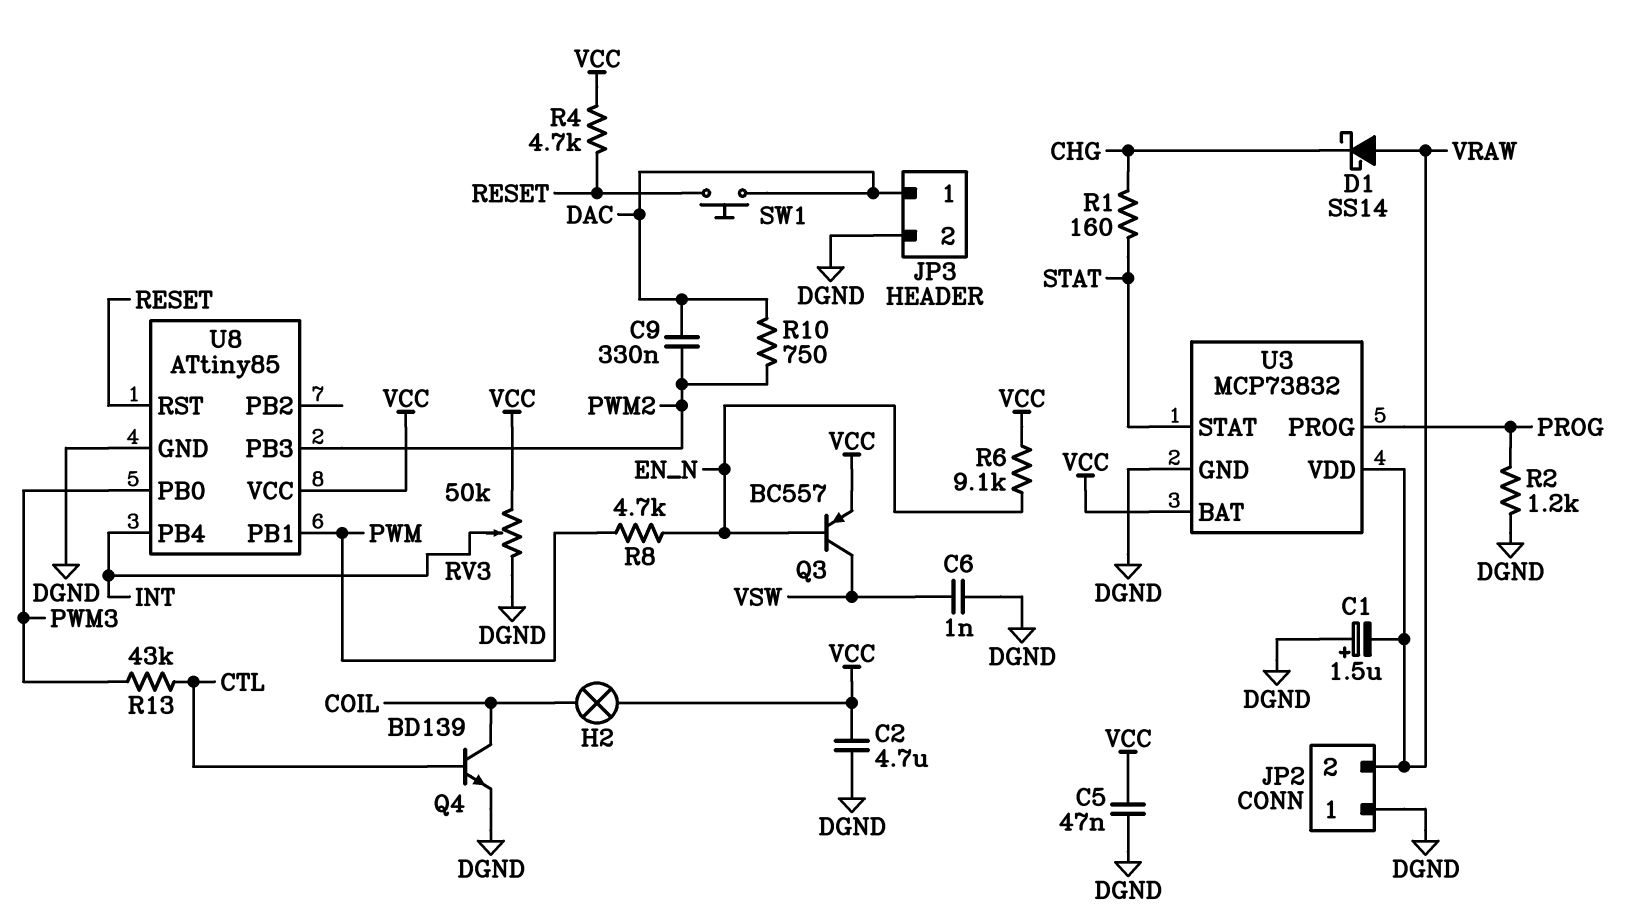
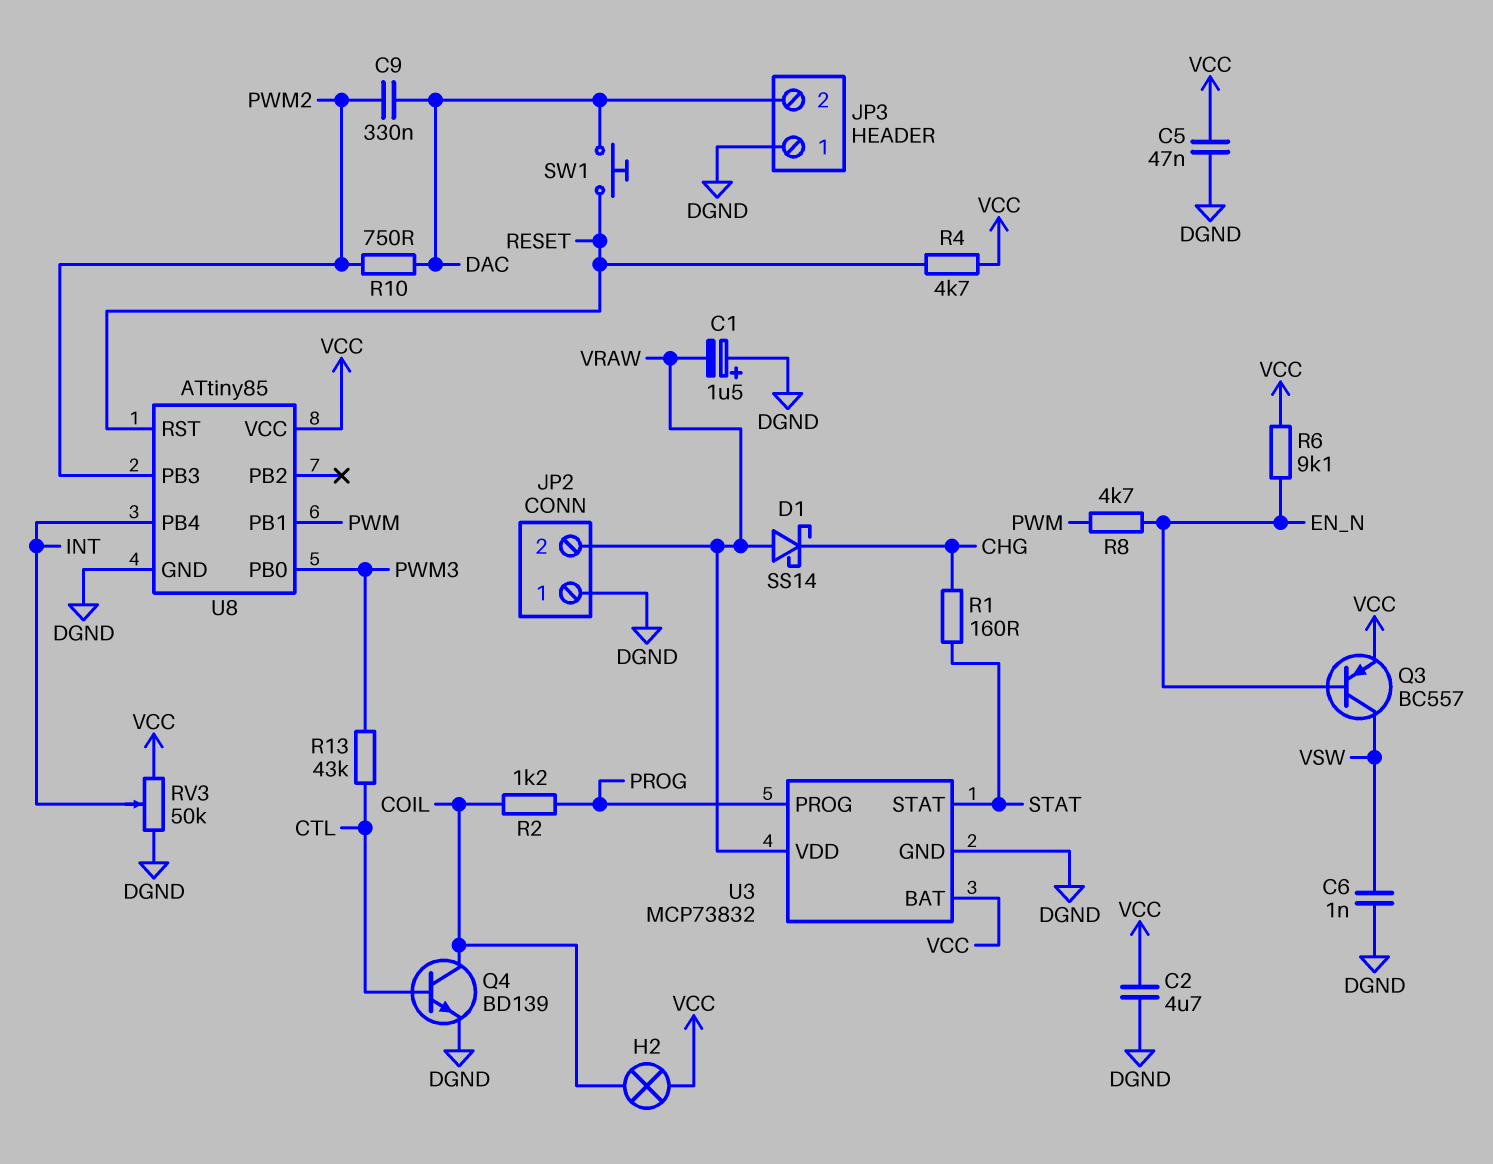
JP3 pin 1: DAC -> DGND
JP3 pin 2: DGND -> DAC
R2: 1.2k (DGND, PROG) -> 1.2k (COIL, PROG)

